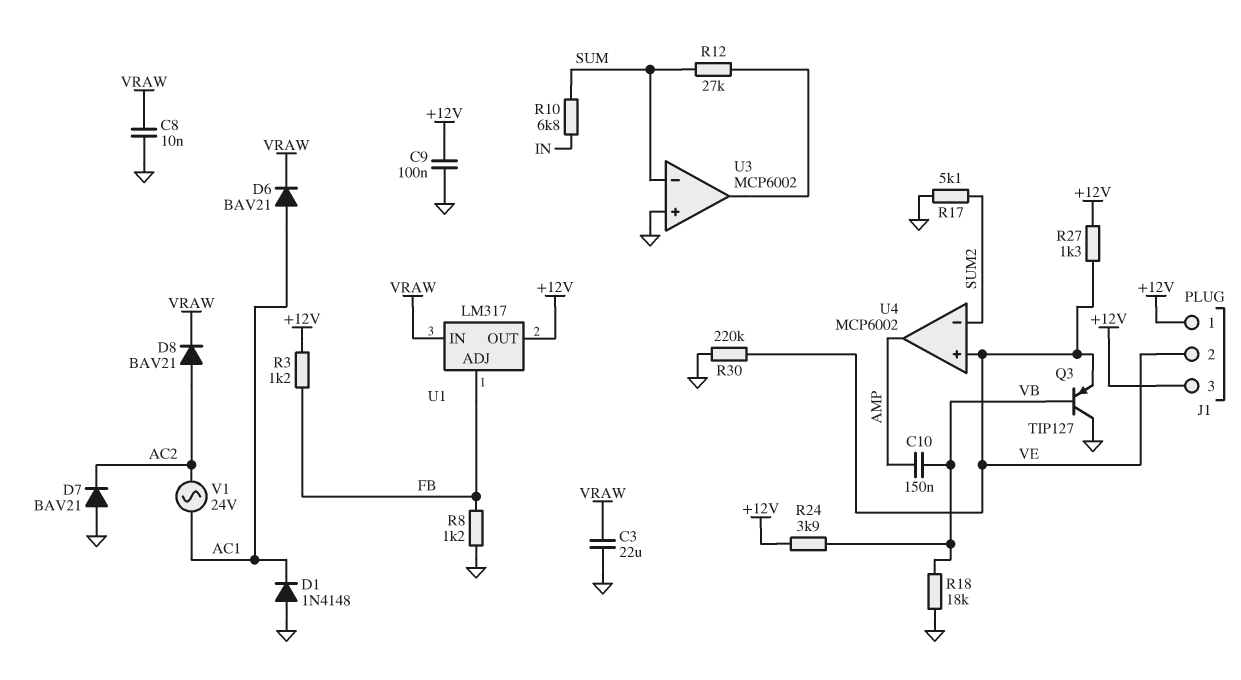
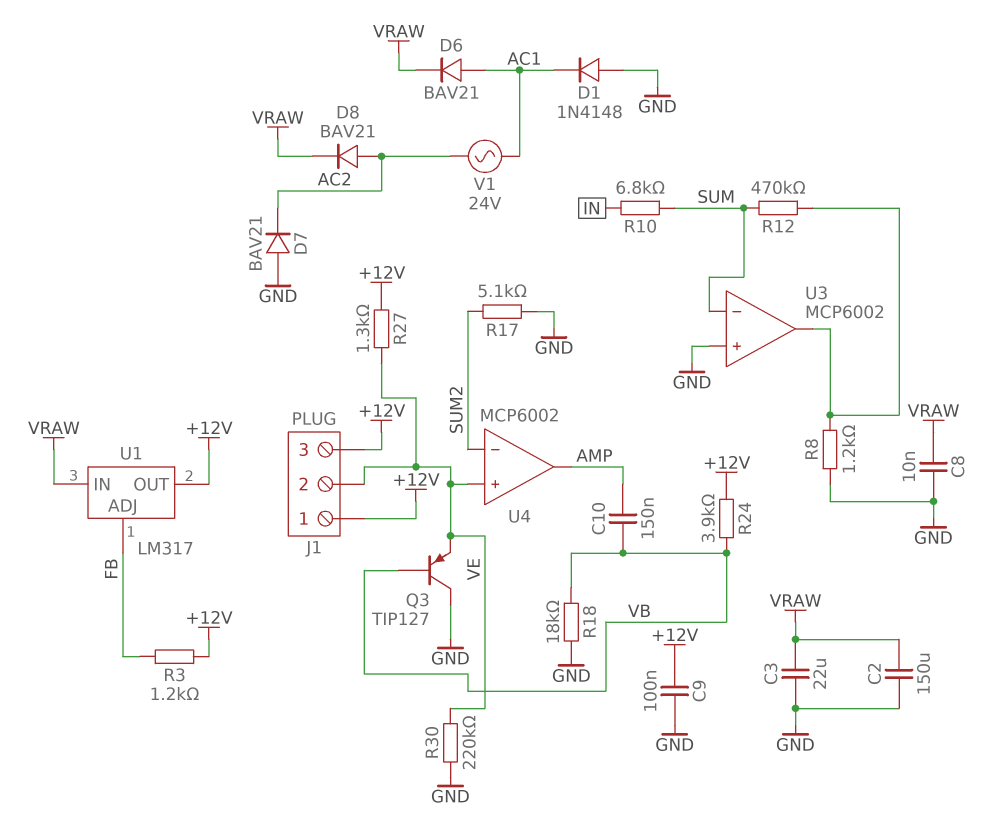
C2: none -> 150uF (GND, VRAW)
R8: 1.2k (FB, GND) -> 1.2k (GND, U3/out)
R12: 27k (SUM, U3/out) -> 470k (SUM, U3/out)

